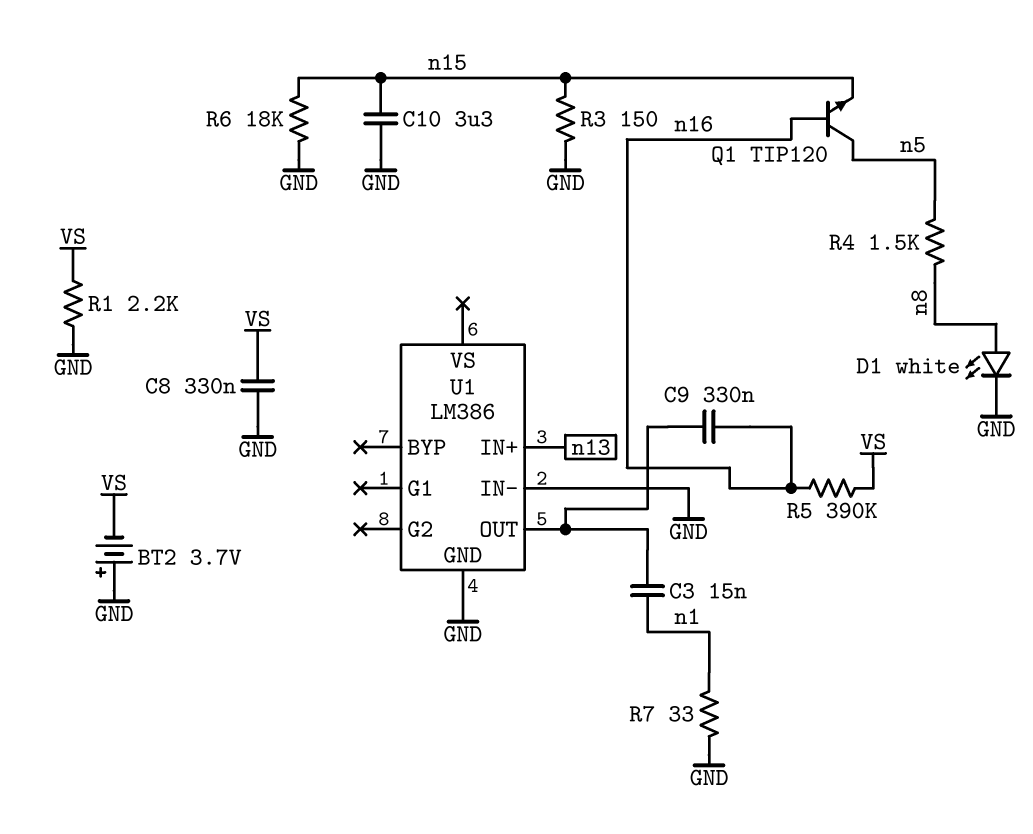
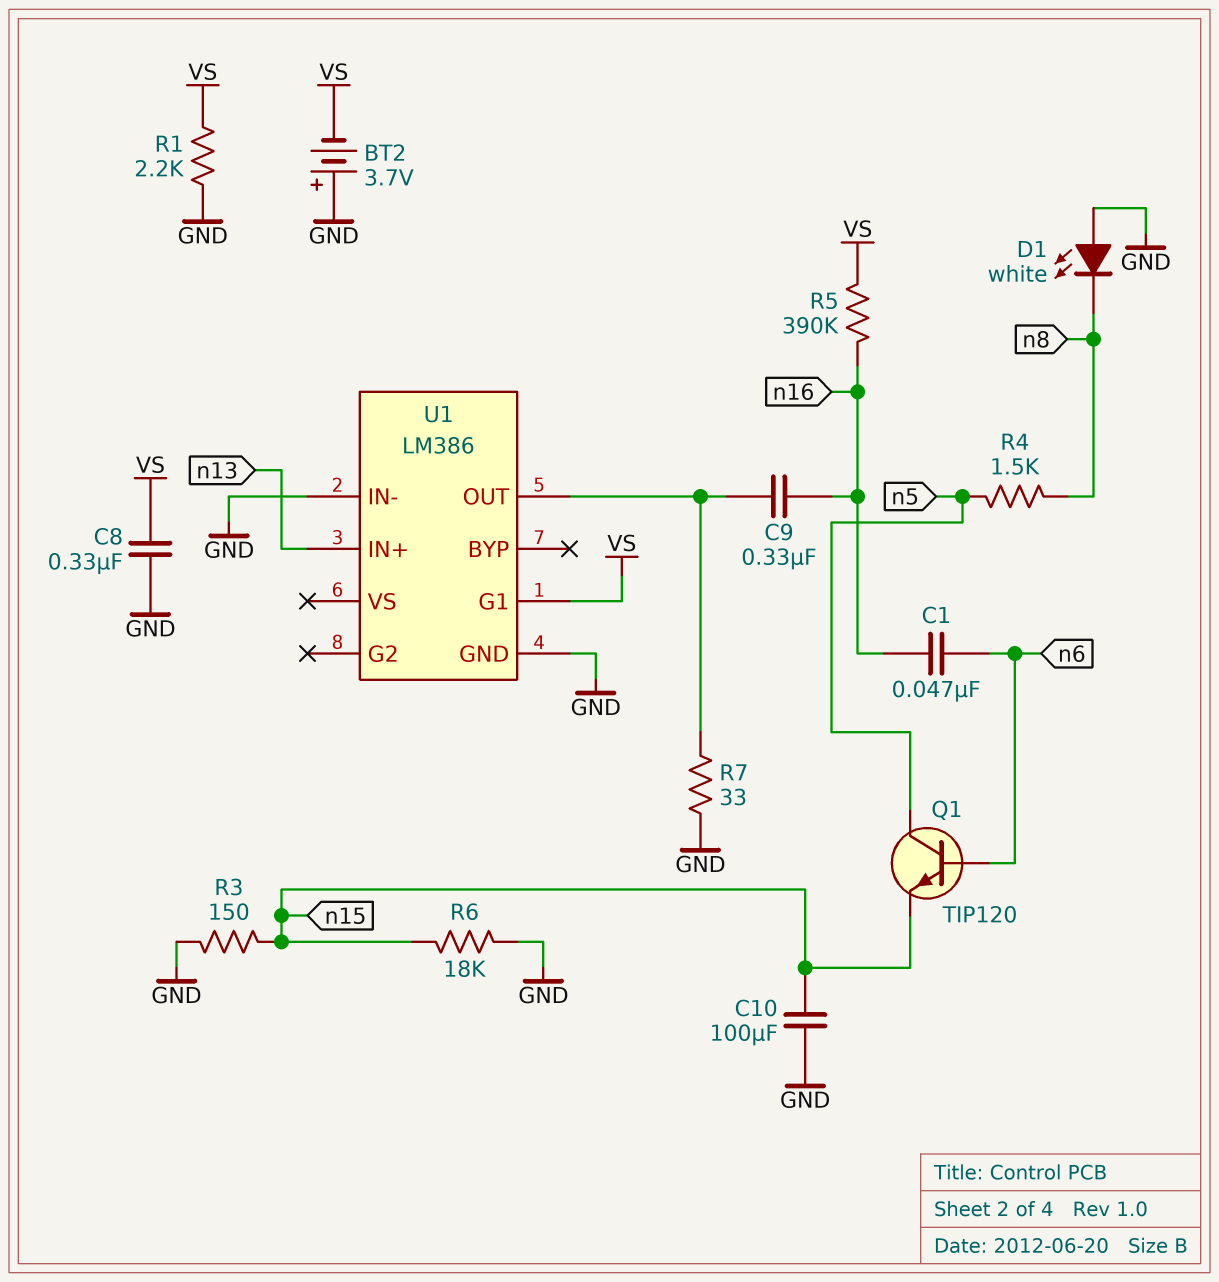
C1: none -> 47nF (n6, n16)
C3: 15nF (U1/OUT, n1) -> none
C10: 3.3uF (GND, n15) -> 100uF (GND, n15)
D1: LED white (A n8, K GND) -> LED white (A GND, K n8)
Q1: NPN TIP120 (B n16, C n5, E n15) -> NPN TIP120 (B n6, C n5, E n15)
R7: 33 (GND, n1) -> 33 (GND, U1/OUT)
U1 pin G1: none -> VS

